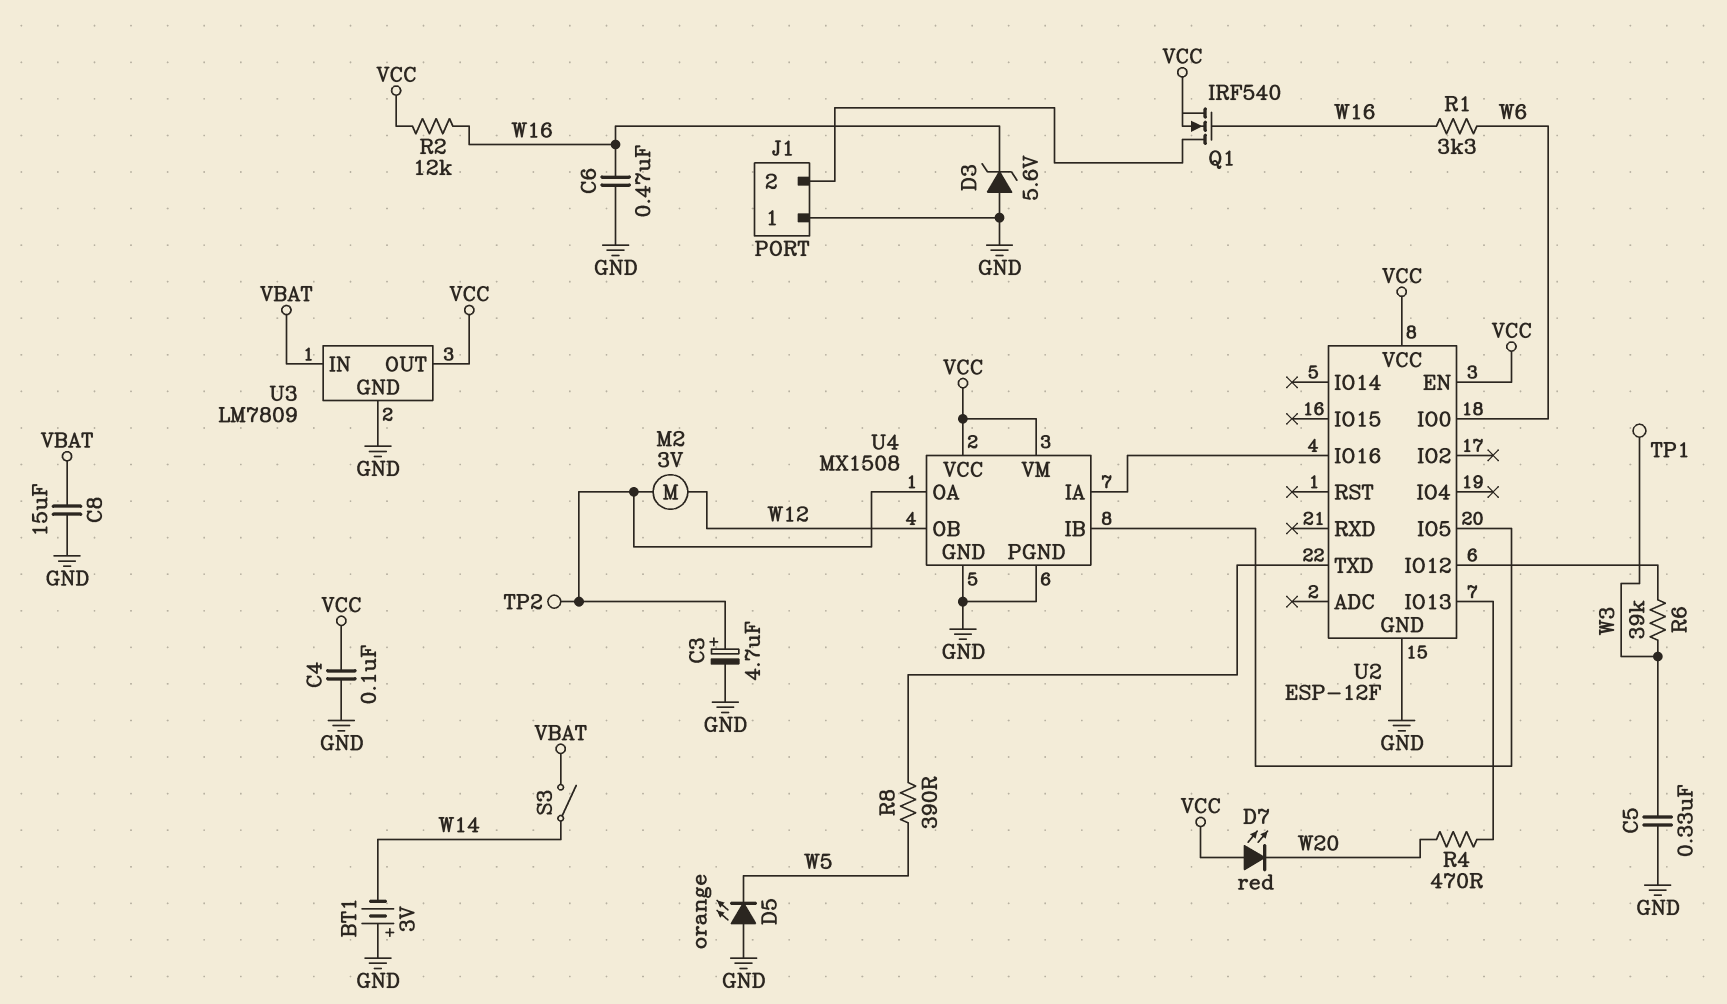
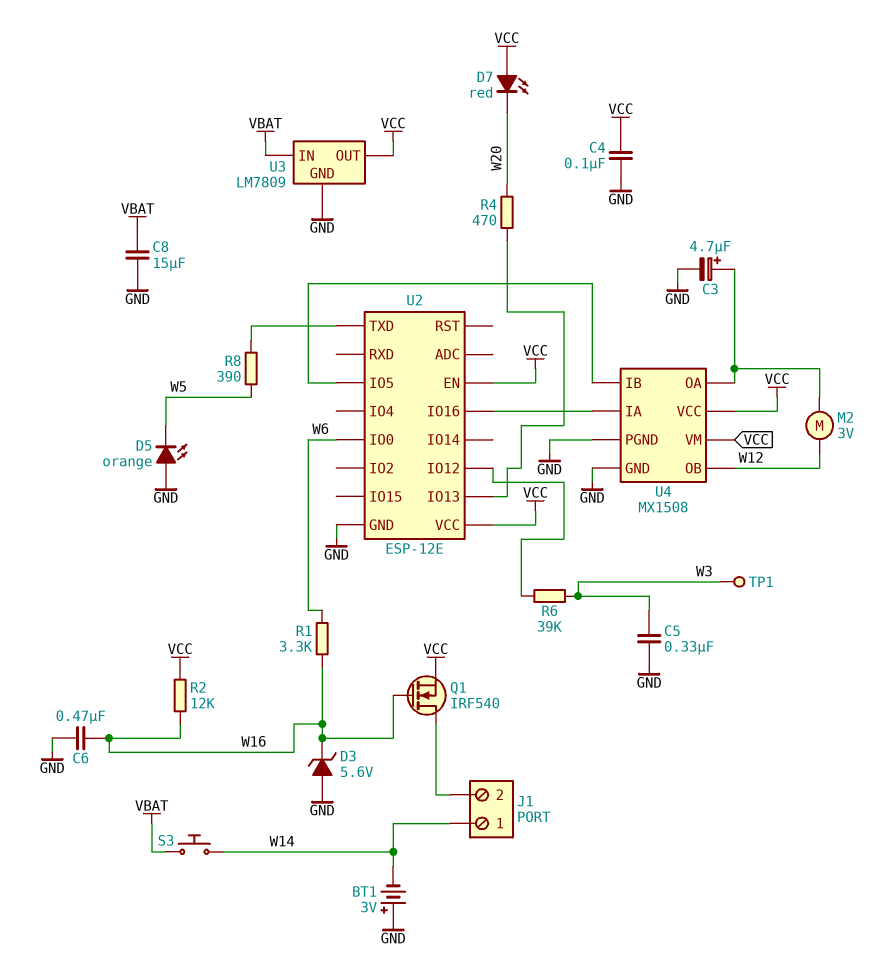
J1 pin 1: GND -> W14
S3: switch (VBAT, W14) -> button (VBAT, W14)
TP2: test point (U4/OA) -> none
U2: ESP-12F -> ESP-12E

